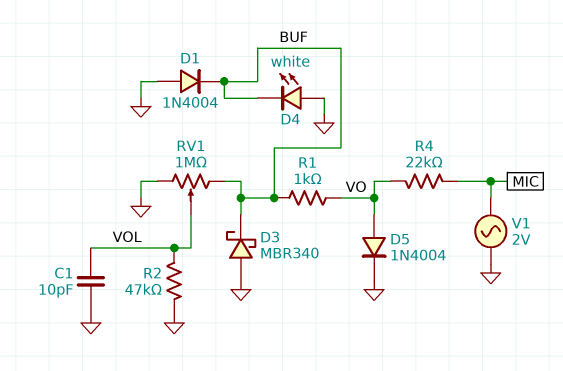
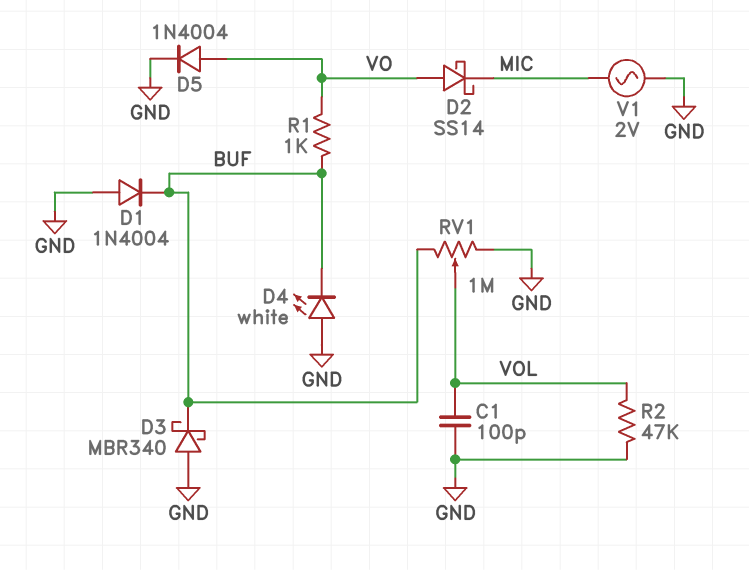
C1: 10pF (GND, VOL) -> 100pF (GND, VOL)
D2: none -> schottky SS14 (A VO, K MIC)
R4: 22k (MIC, VO) -> none

